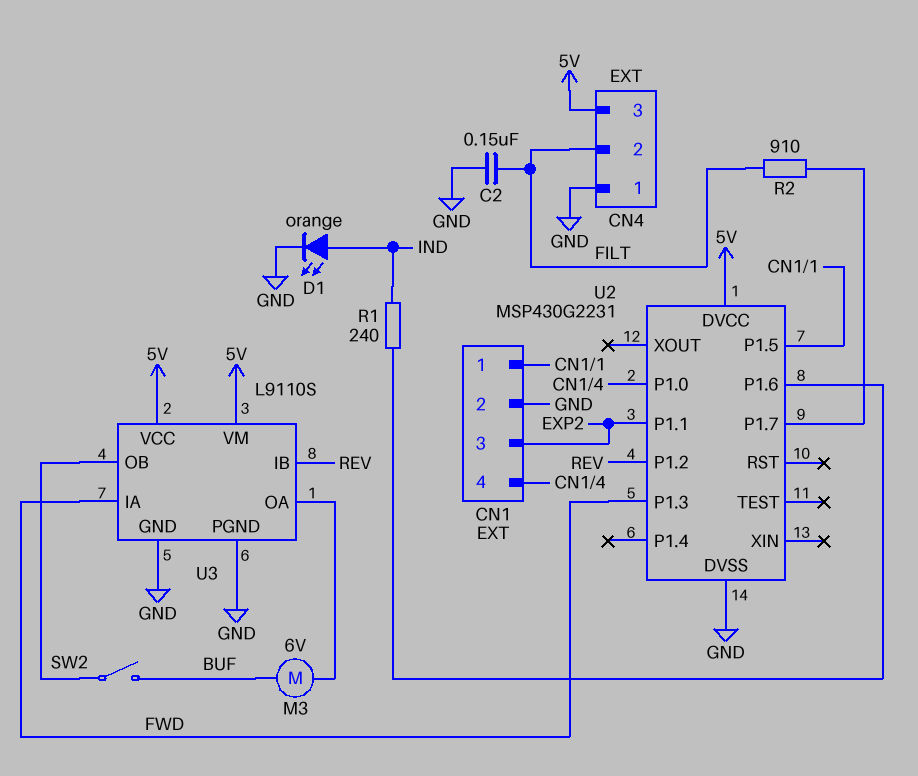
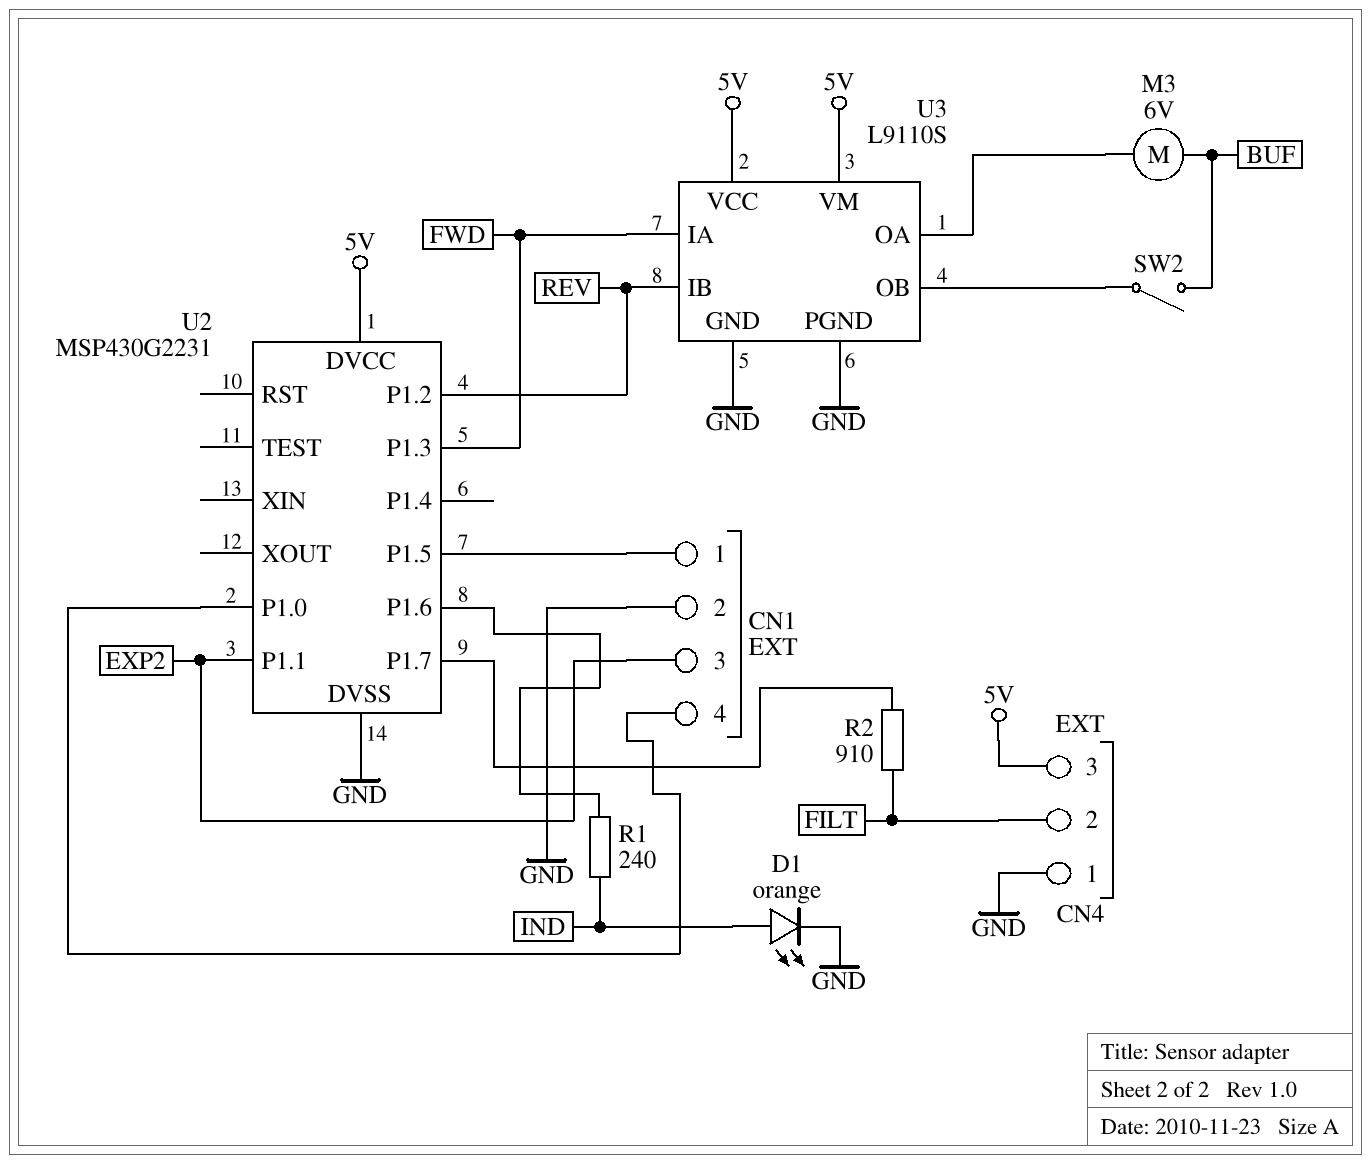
C2: 150nF (FILT, GND) -> none

